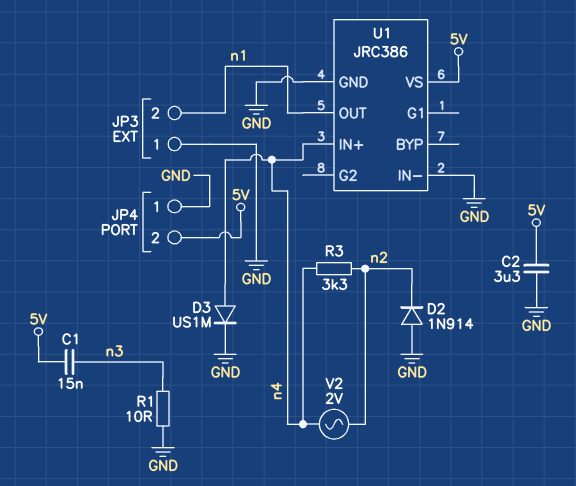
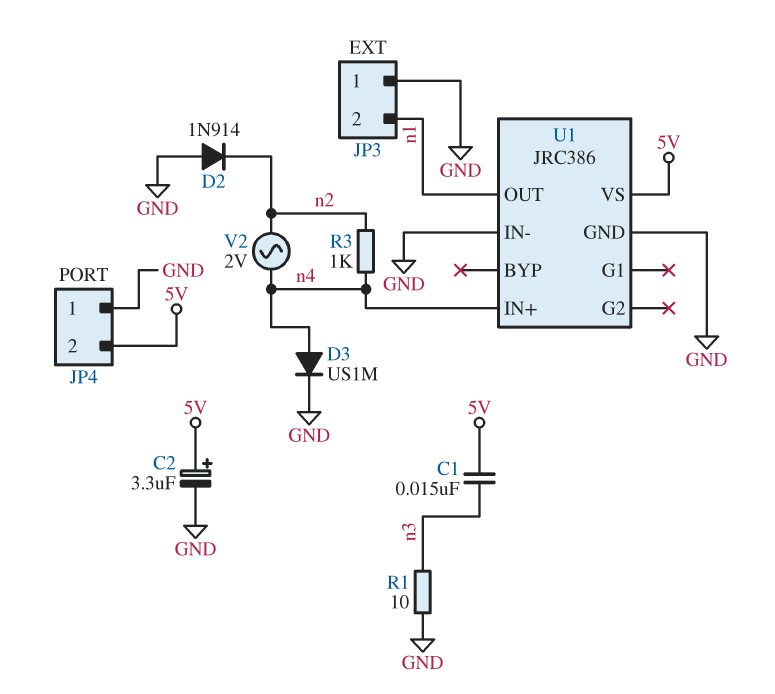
C2: 3.3uF (5V, GND) -> 3.3uF (plus 5V, minus GND)
R3: 3.3k (n2, n4) -> 1k (n2, n4)

